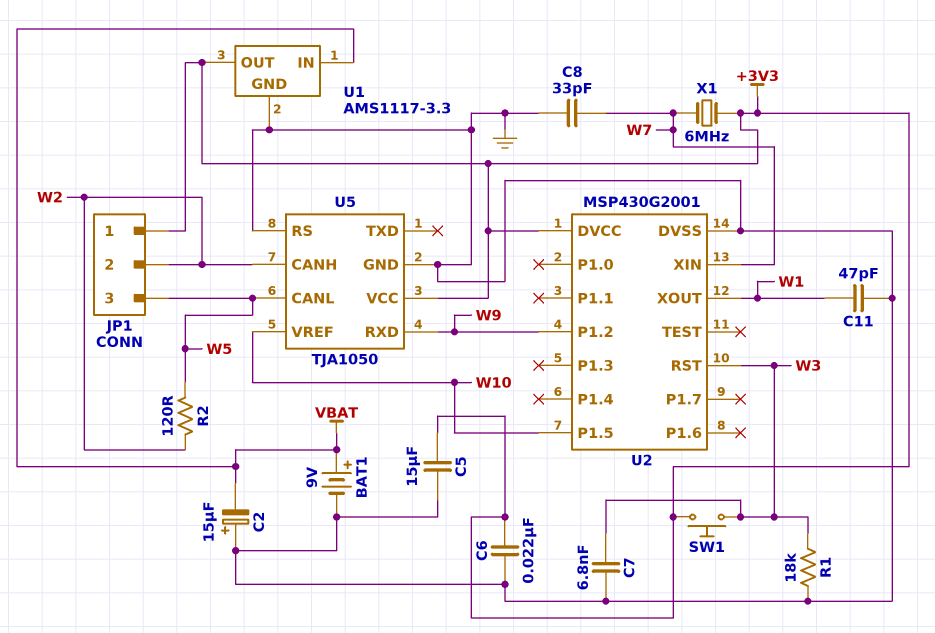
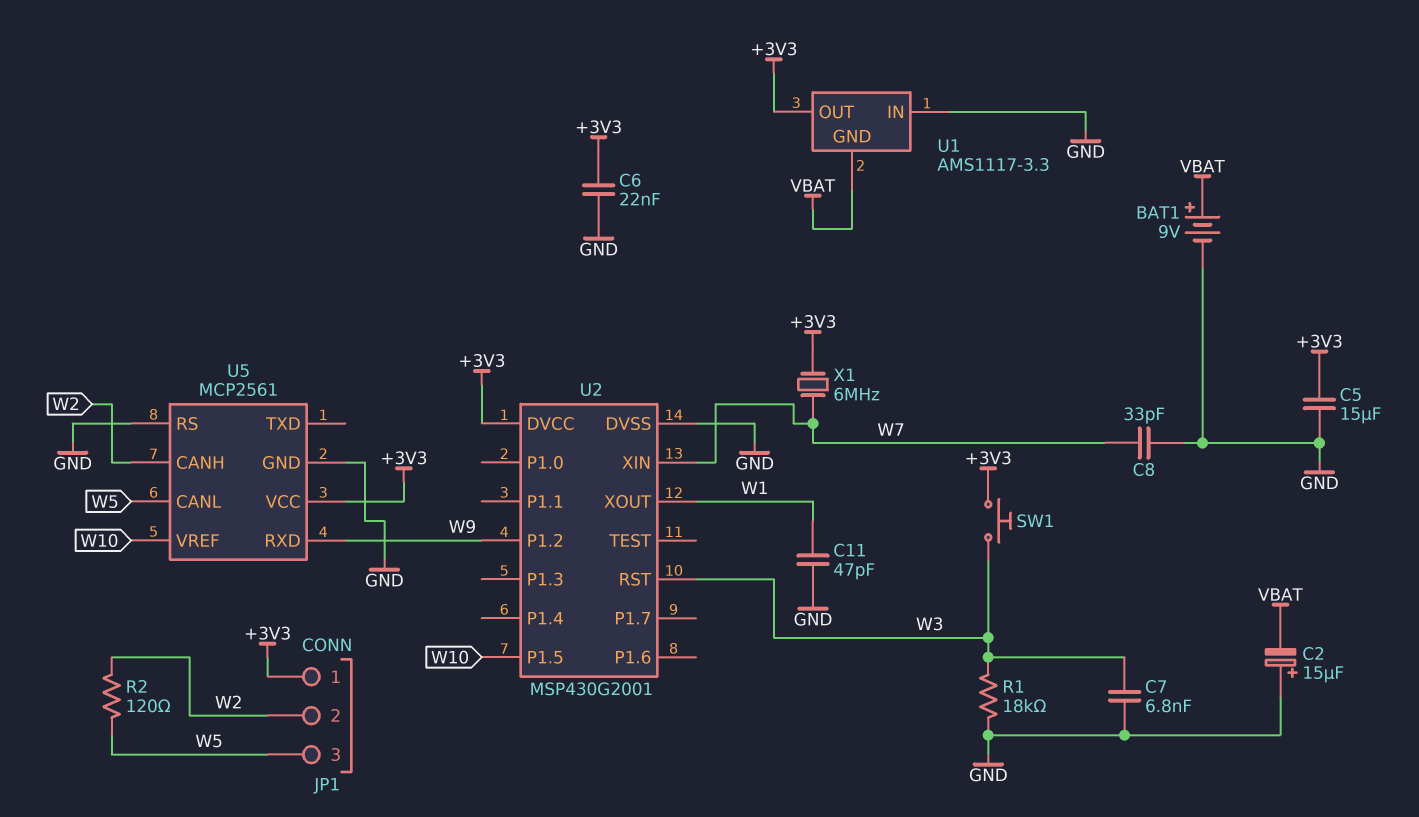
U1 pin GND: GND -> VBAT
U1 pin IN: VBAT -> GND
U5: TJA1050 -> MCP2561

